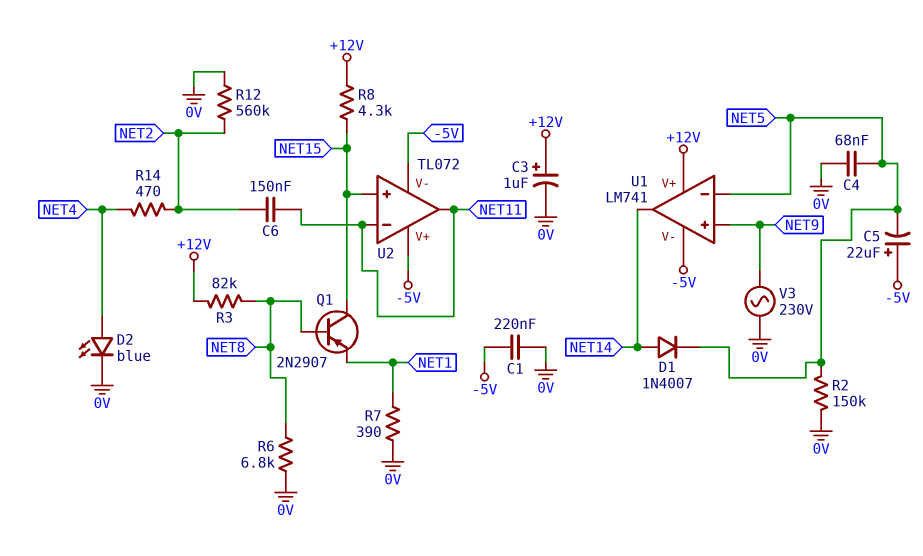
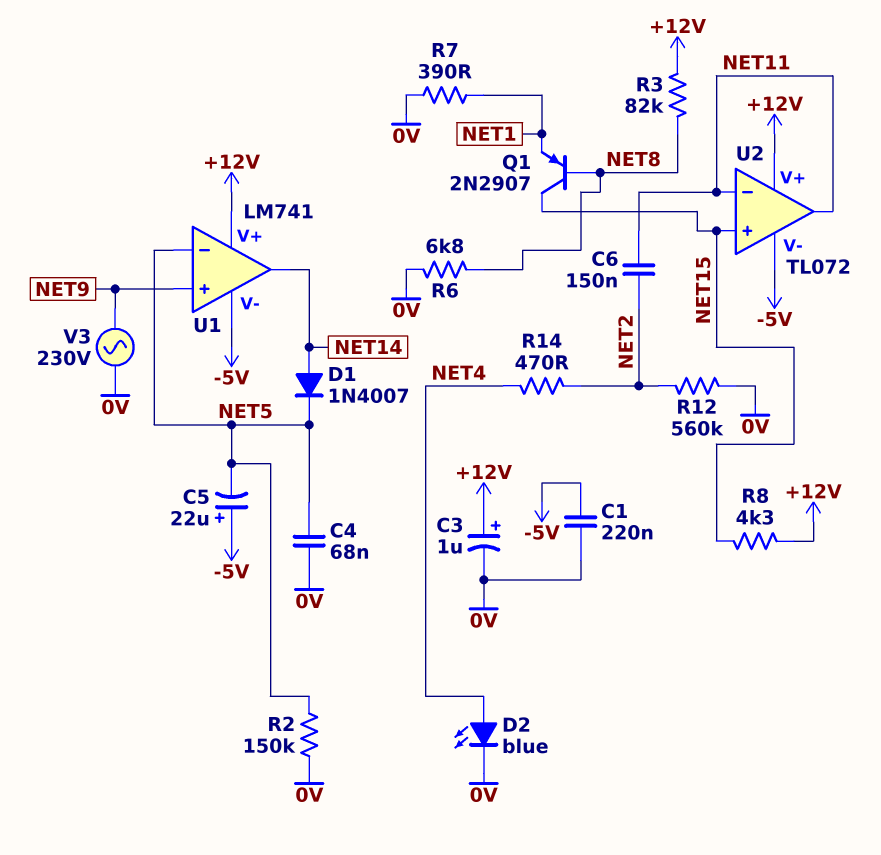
U2 pin V+: -5V -> +12V

